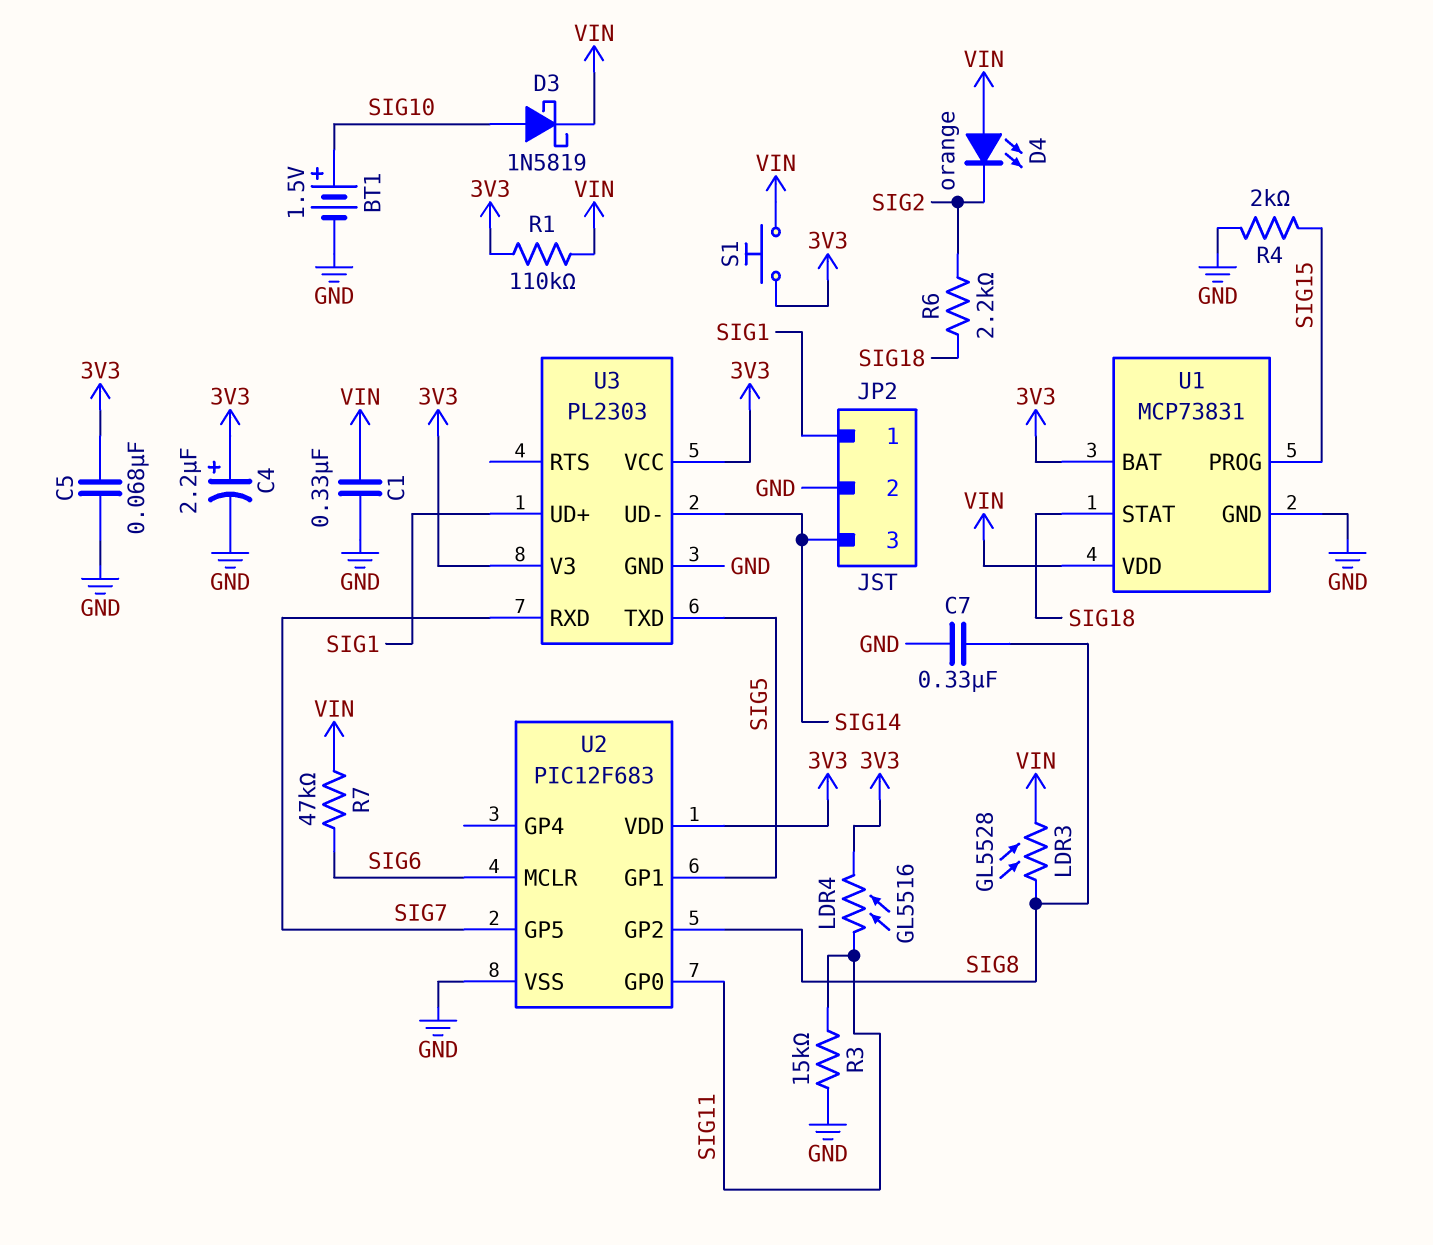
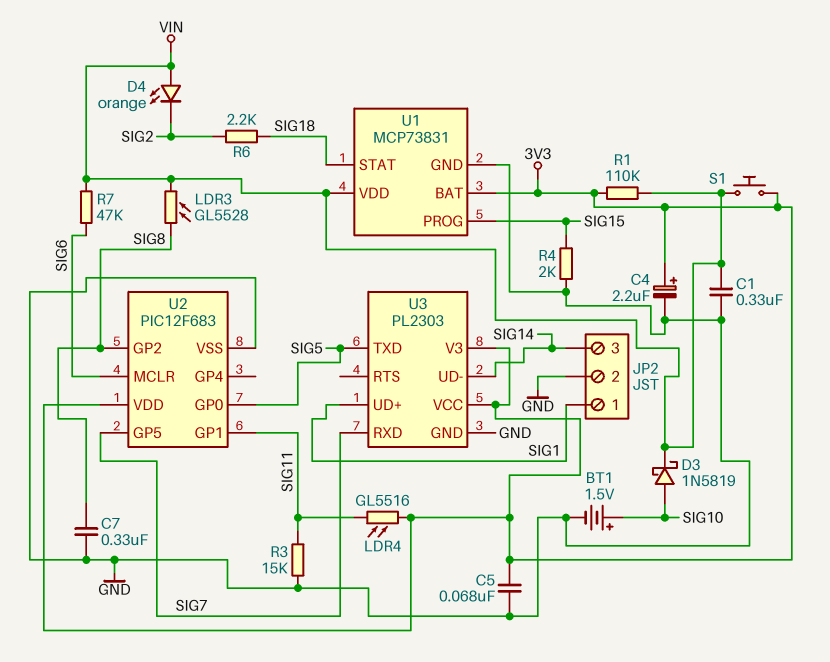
U2 pin GP0: SIG11 -> SIG5
U2 pin GP1: SIG5 -> SIG11

